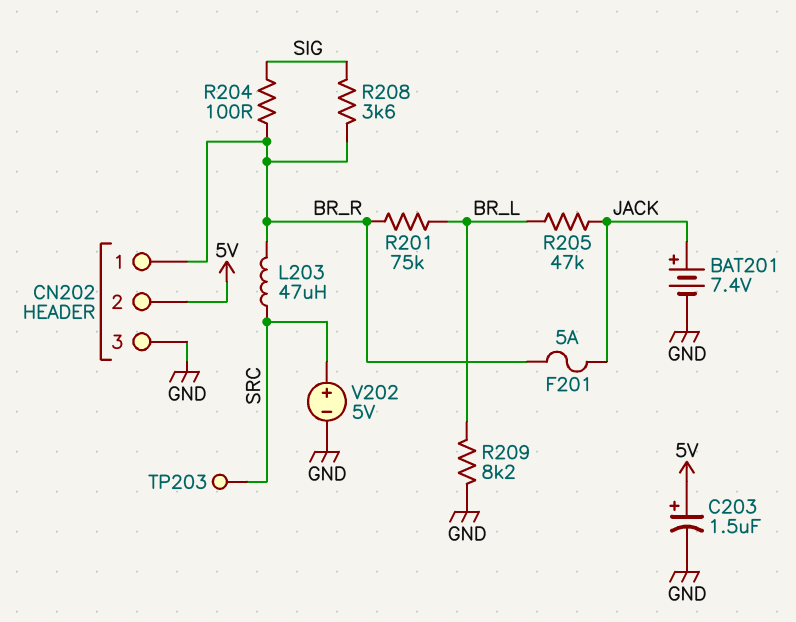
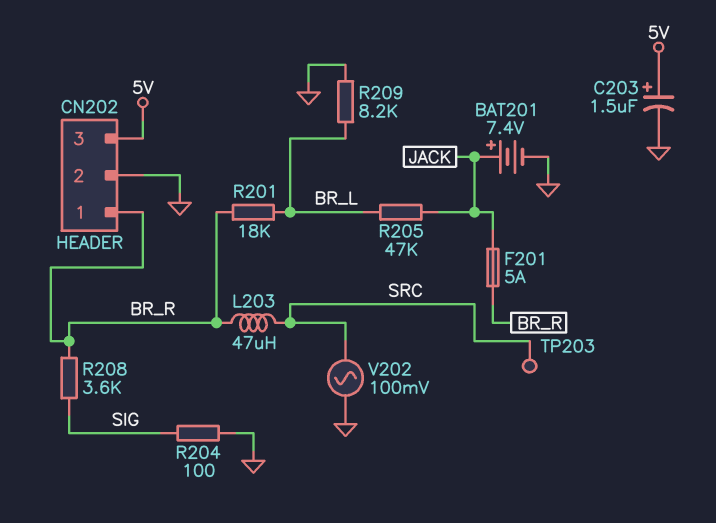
CN202 pin 2: 5V -> GND
CN202 pin 3: GND -> 5V
R201: 75k (BR_L, BR_R) -> 18k (BR_L, BR_R)
R204: 100 (BR_R, SIG) -> 100 (GND, SIG)
V202: 5V (plus SRC, minus GND) -> AC 100mV (GND, SRC)

